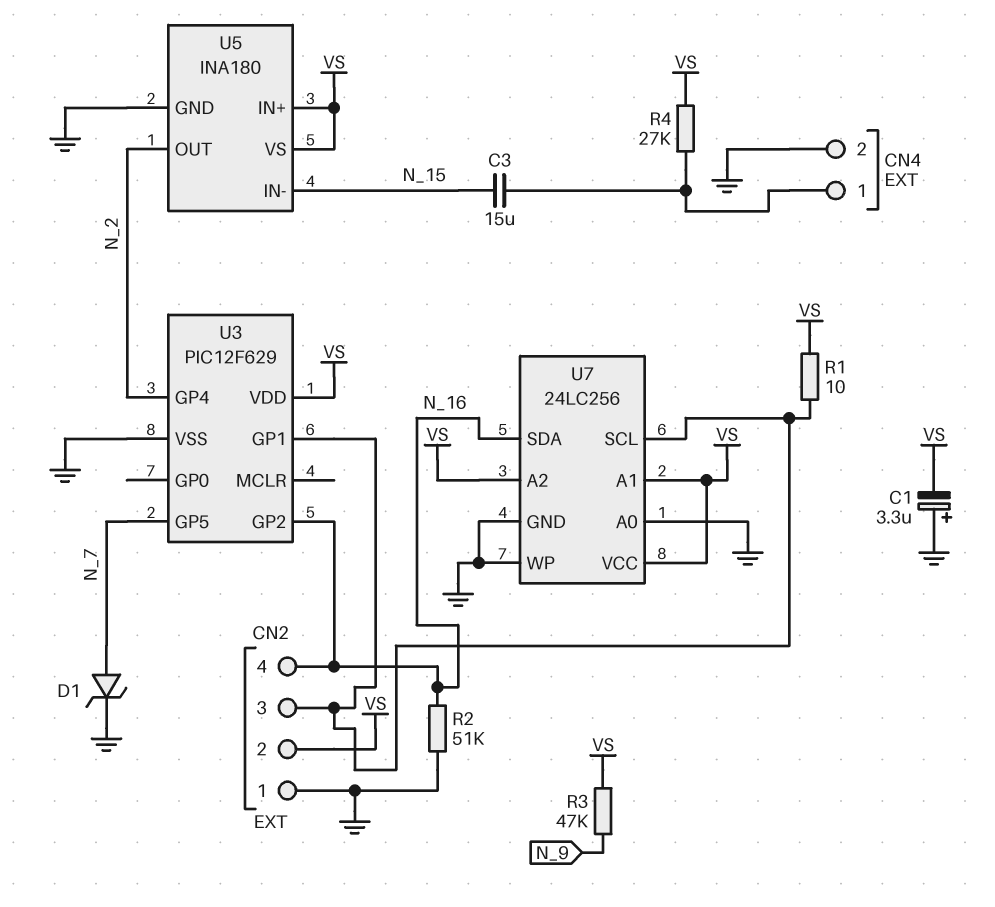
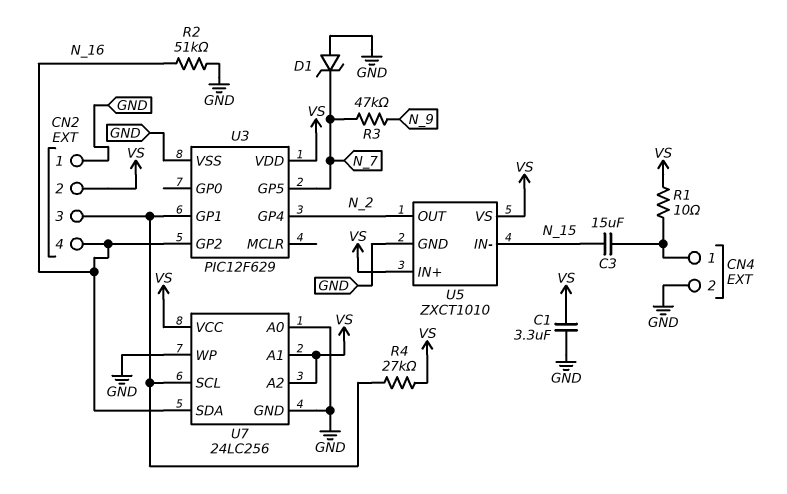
C1: 3.3uF (plus GND, minus VS) -> 3.3uF (GND, VS)
D1: zener (A N_7, K GND) -> zener (A GND, K N_7)
R1: 10 (CN2/3, VS) -> 10 (CN4/1, VS)
R3: 47k (N_9, VS) -> 47k (N_7, N_9)
R4: 27k (CN4/1, VS) -> 27k (CN2/3, VS)
U5: INA180 -> ZXCT1010

